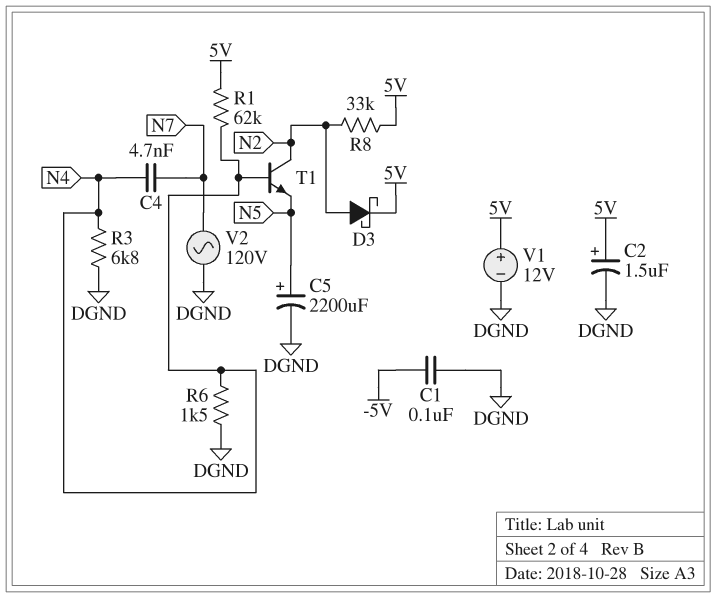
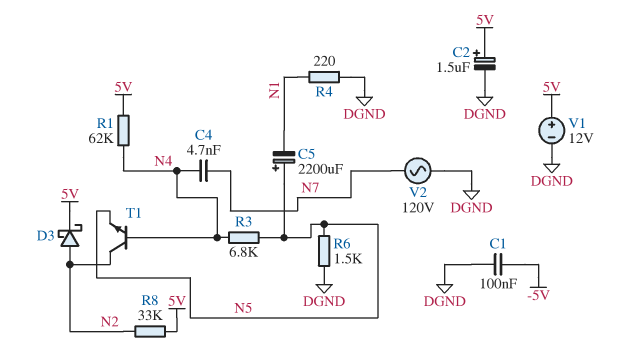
C5: 2200uF (plus N5, minus DGND) -> 2200uF (plus N5, minus N1)
R3: 6.8k (DGND, N4) -> 6.8k (N4, N5)
R4: none -> 220 (DGND, N1)
R6: 1.5k (DGND, N4) -> 1.5k (DGND, N5)

